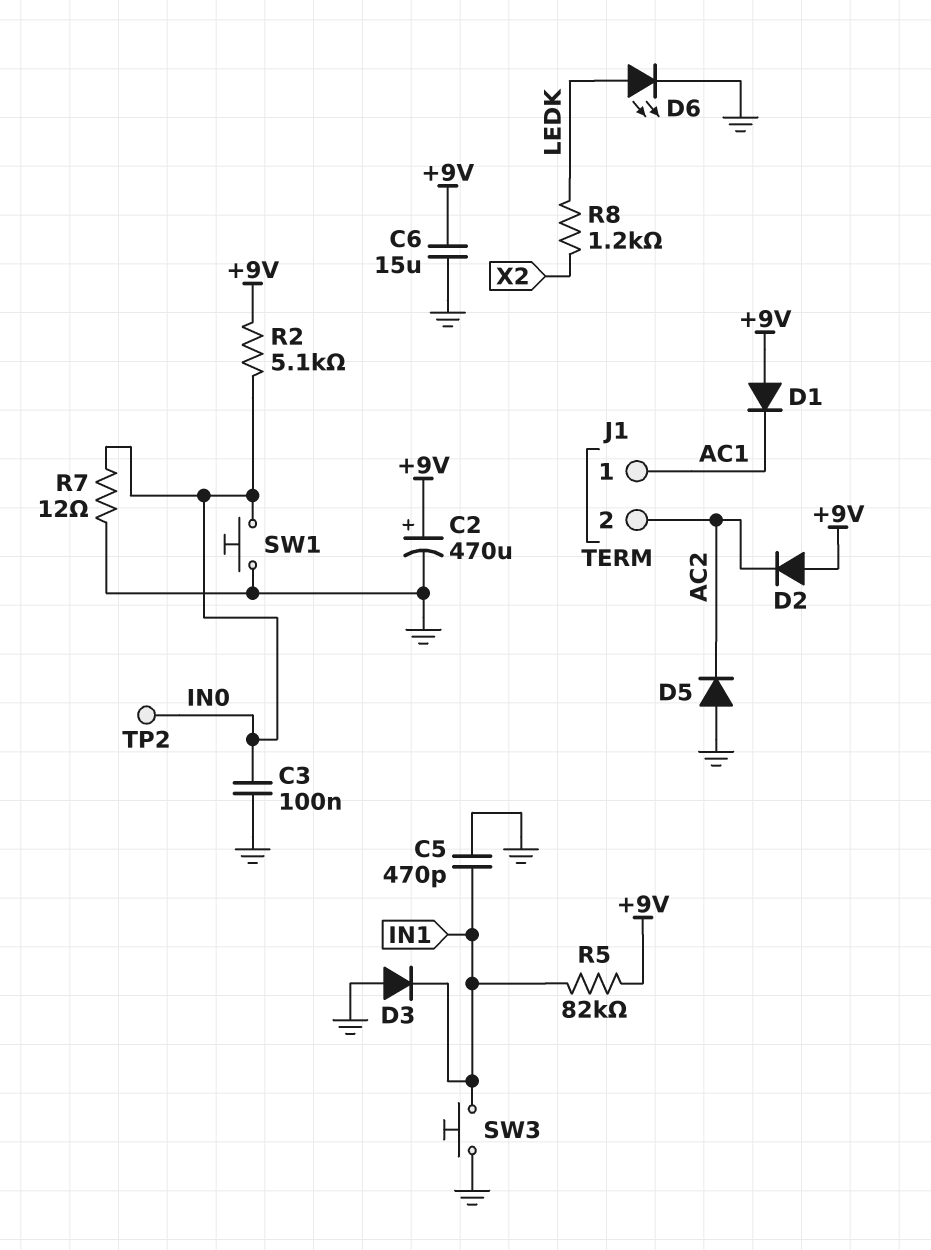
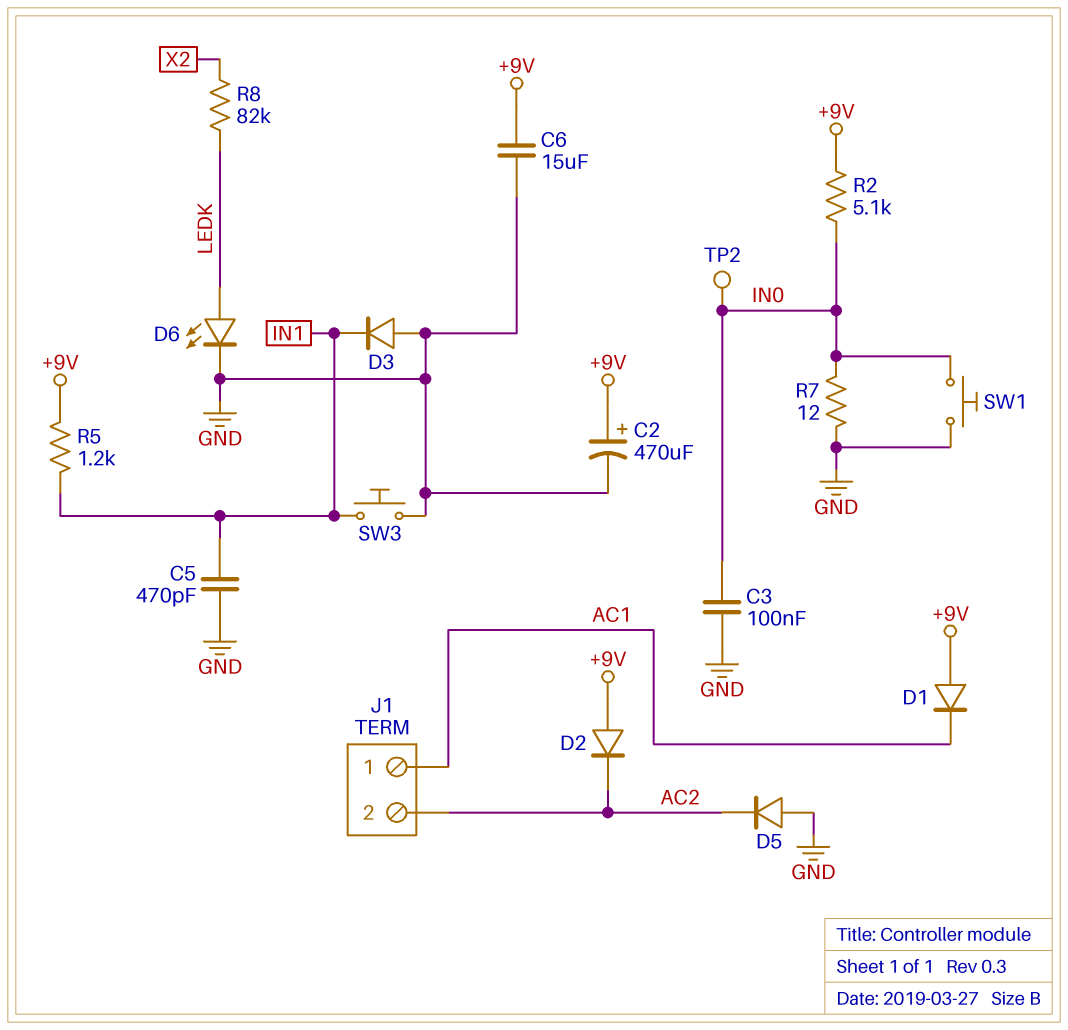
R5: 82k (+9V, IN1) -> 1.2k (+9V, IN1)
R8: 1.2k (LEDK, X2) -> 82k (LEDK, X2)

